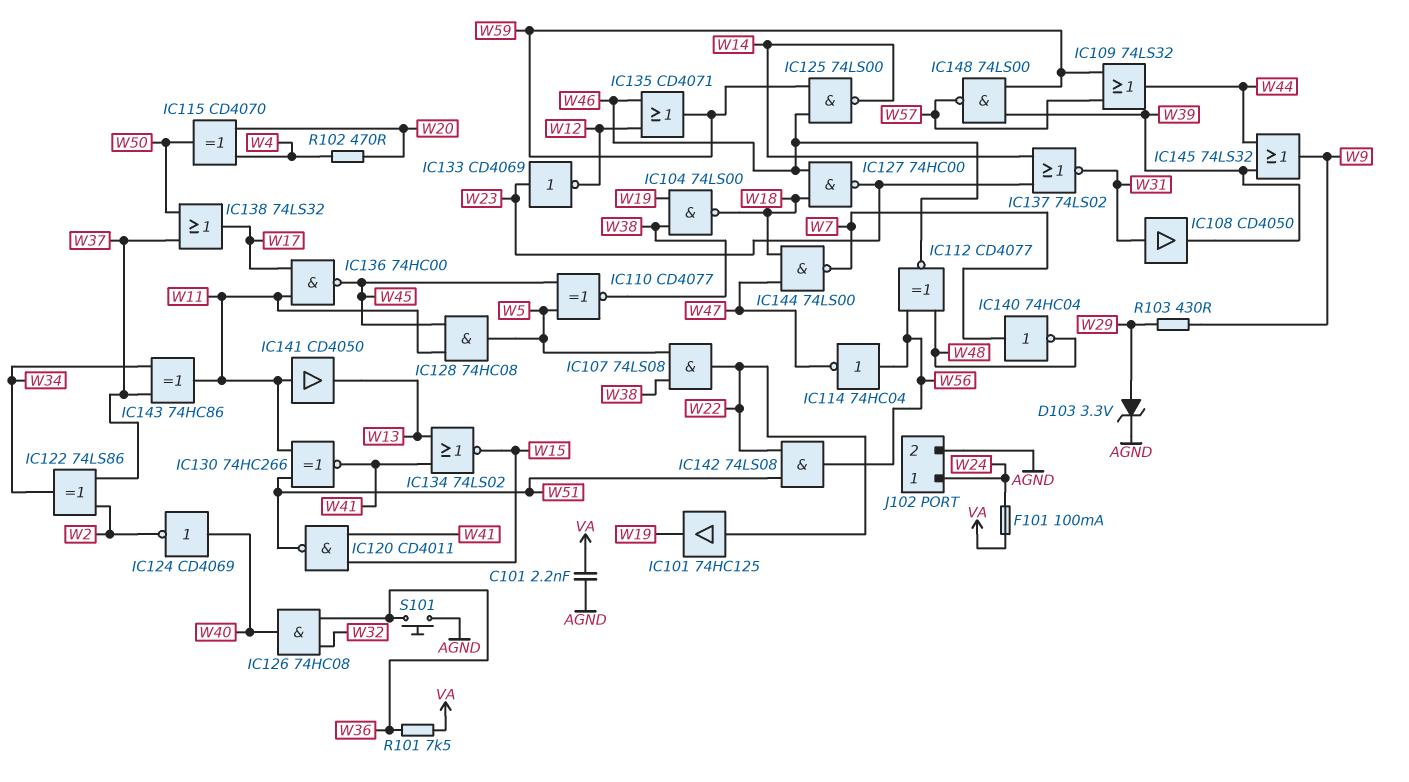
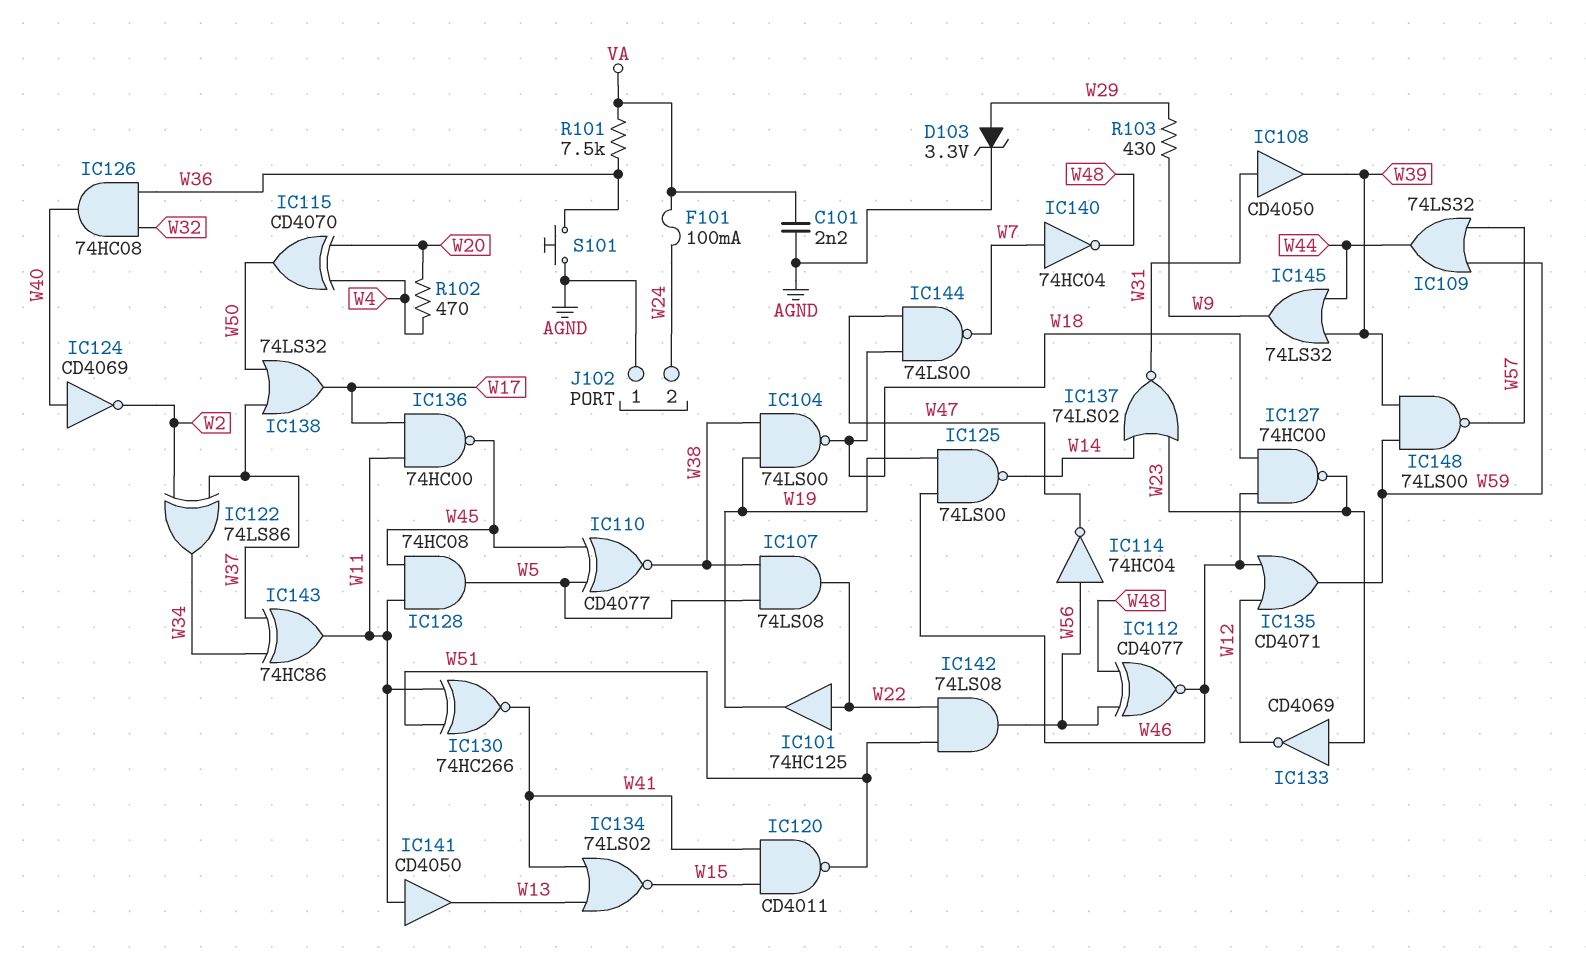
IC125: NAND 74LS00 (in W46, in W59, out W14) -> NAND 74LS00 (in W19, in W46, out W14)
J102 pin 1: W24 -> AGND
J102 pin 2: AGND -> W24

